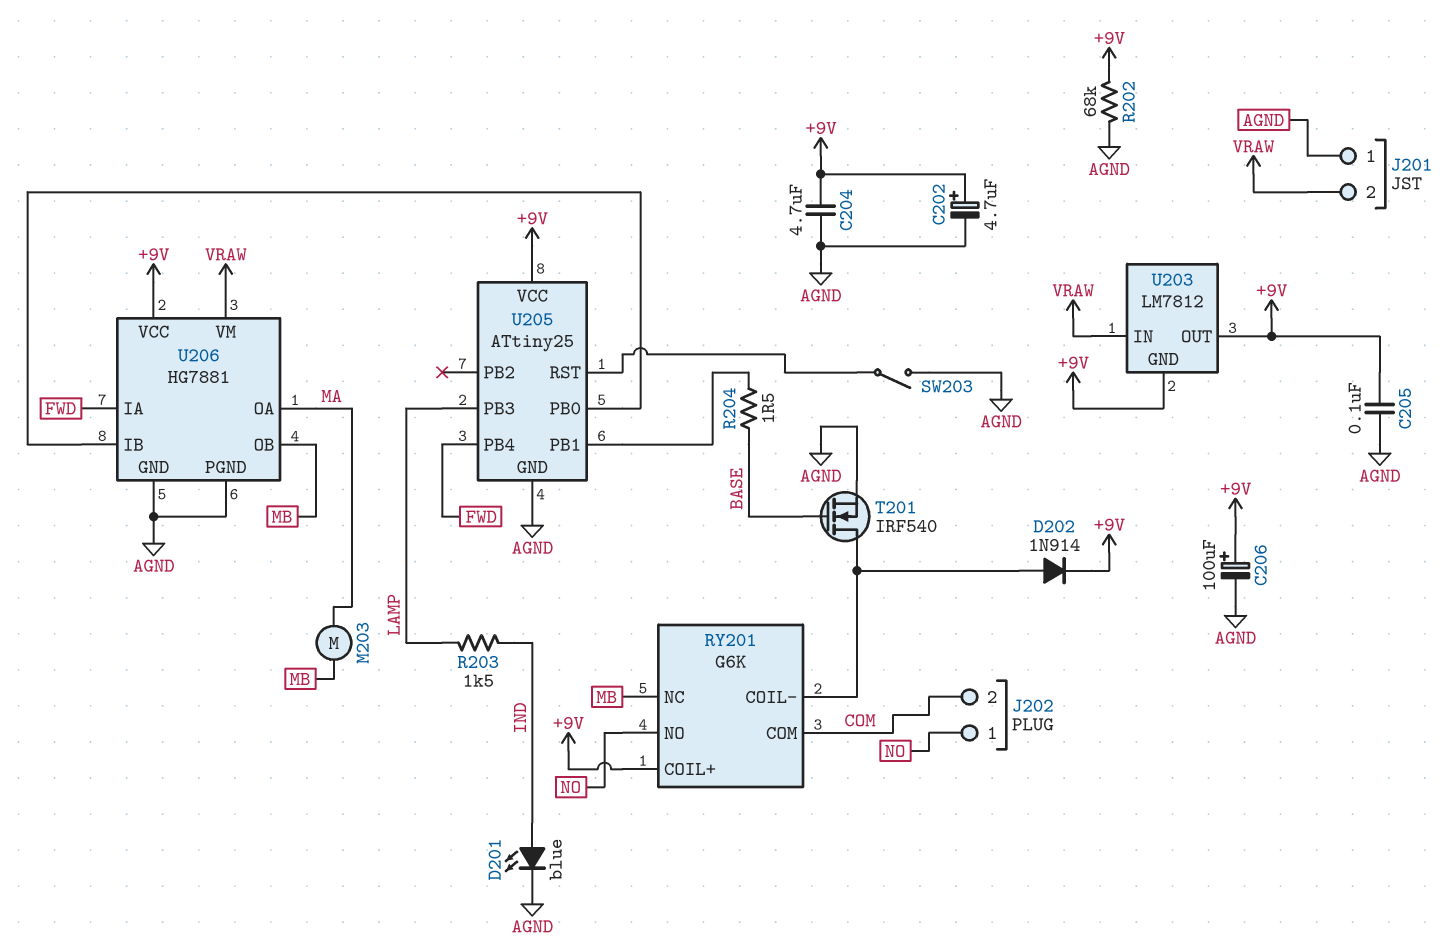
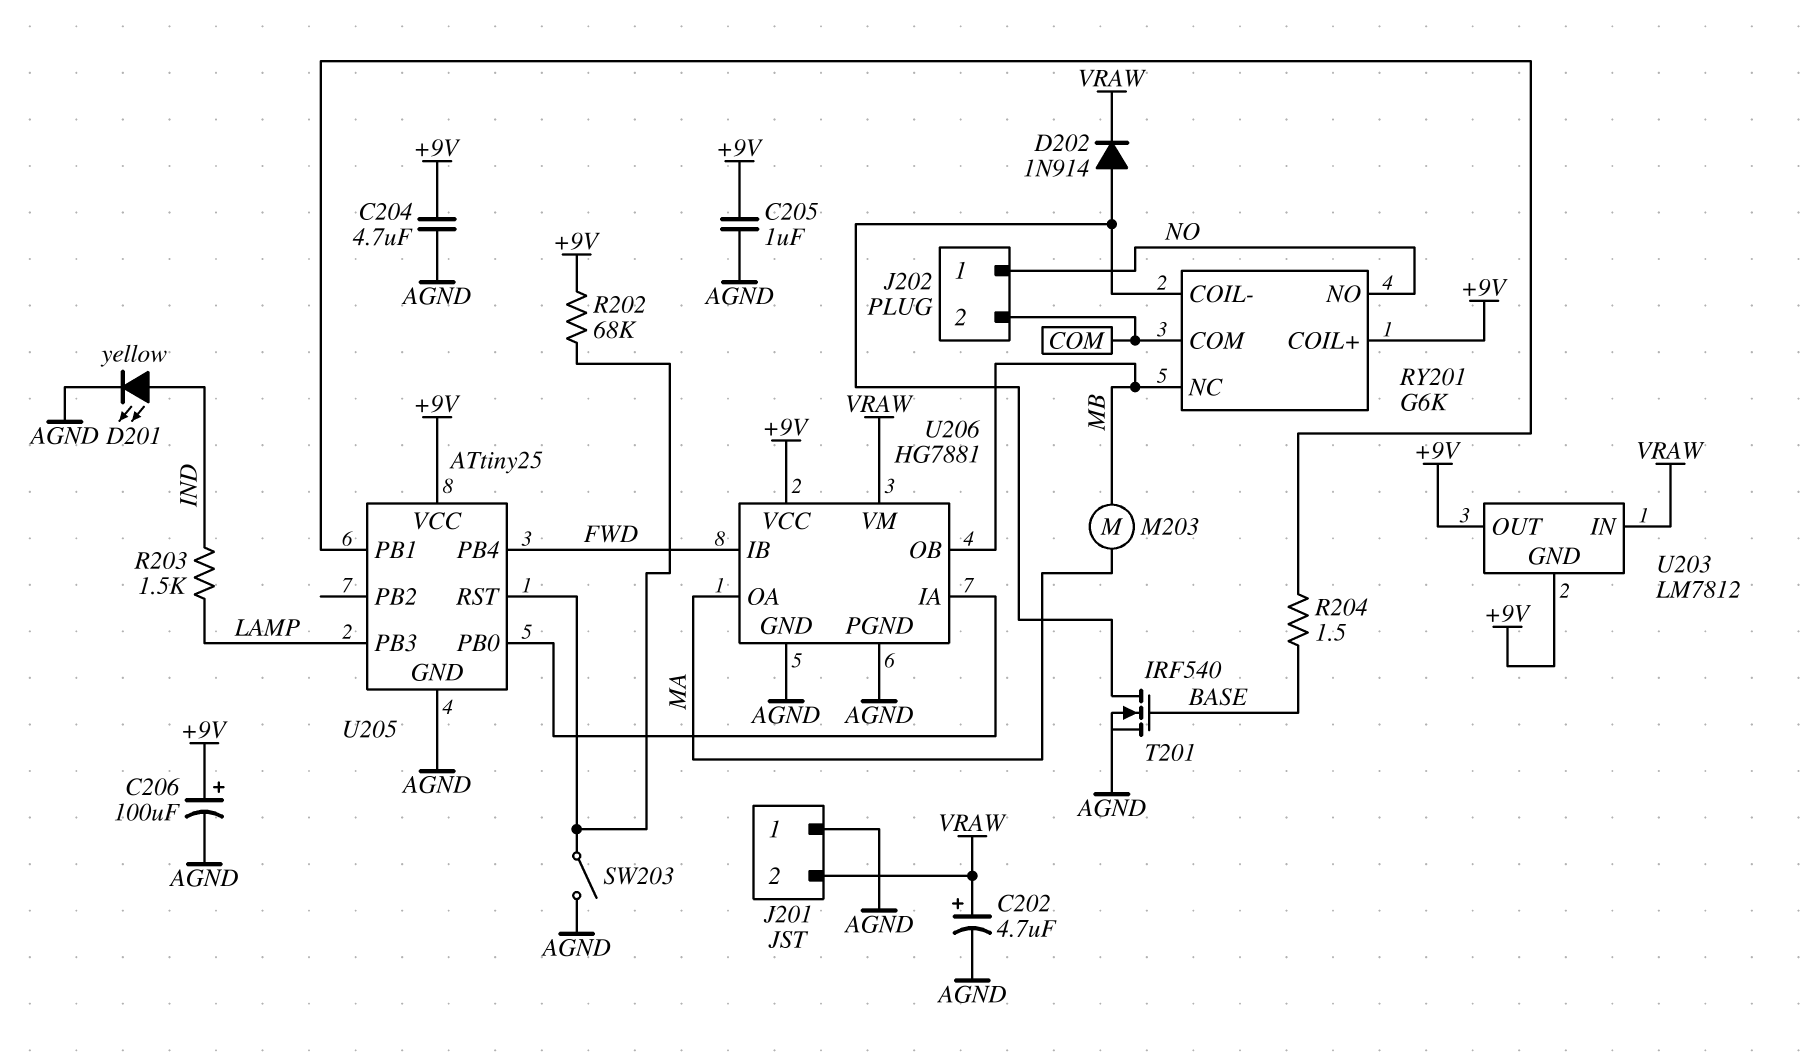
C202: 4.7uF (plus +9V, minus AGND) -> 4.7uF (plus VRAW, minus AGND)
C205: 100nF (+9V, AGND) -> 1uF (+9V, AGND)
D201: LED blue (A IND, K AGND) -> LED yellow (A IND, K AGND)
D202: diode 1N914 (A RY201/COIL-, K +9V) -> diode 1N914 (A RY201/COIL-, K VRAW)
R202: 68k (+9V, AGND) -> 68k (+9V, U205/RST)
U206 pin IA: FWD -> U205/PB0
U206 pin IB: U205/PB0 -> FWD

